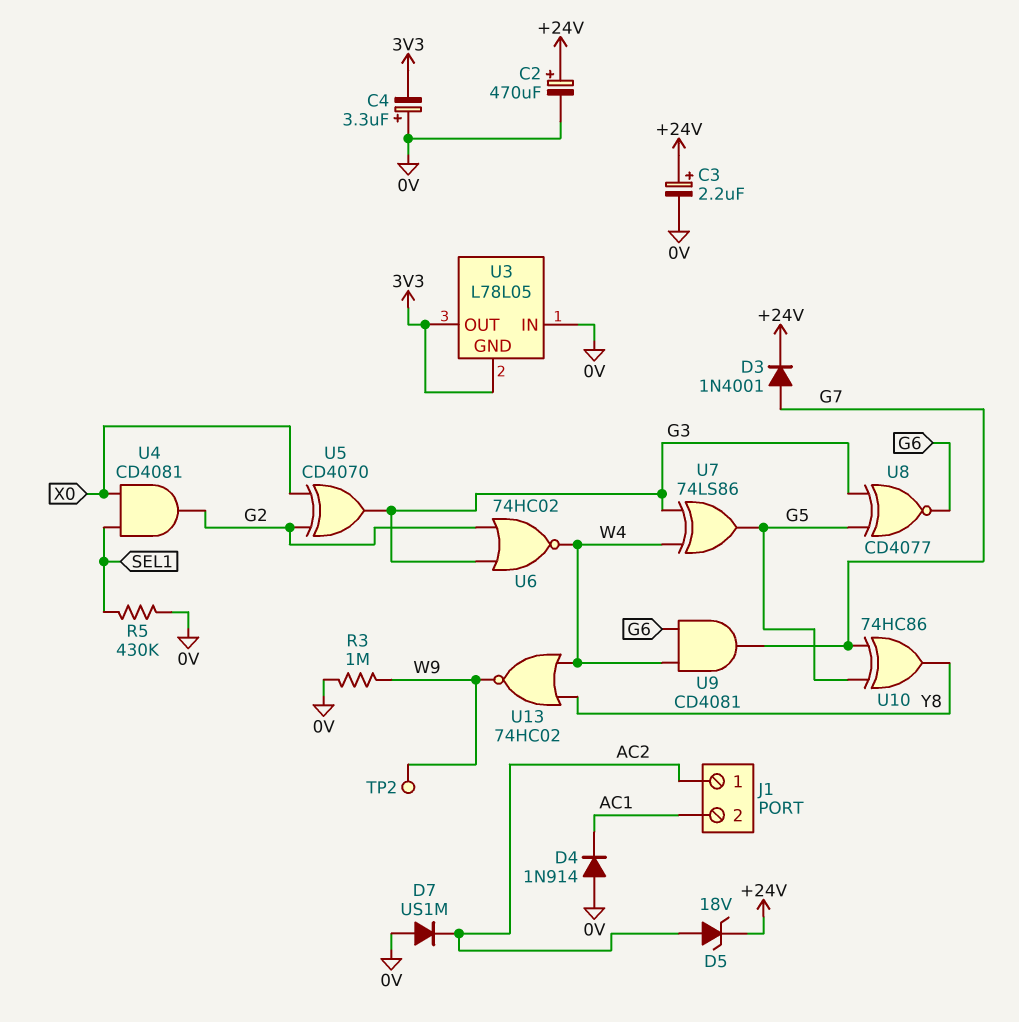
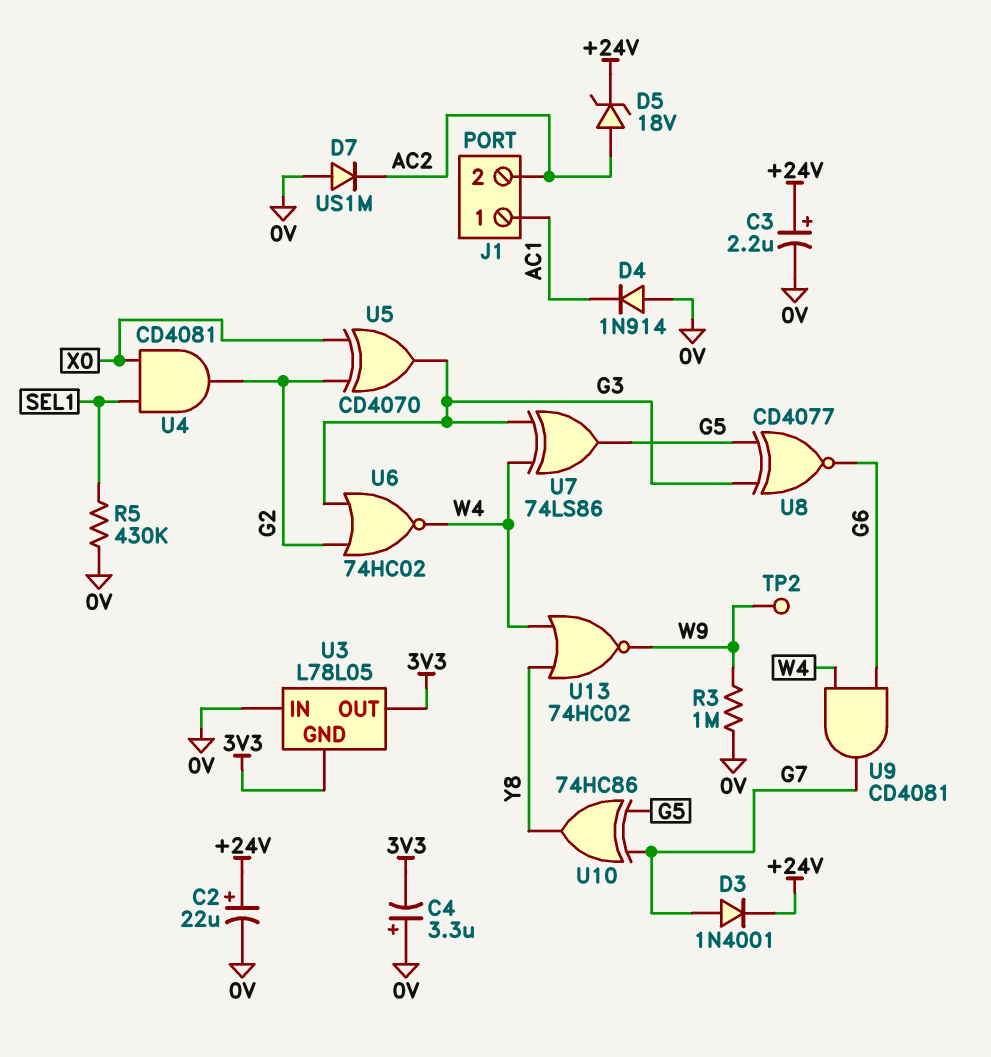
C2: 470uF (plus +24V, minus 0V) -> 22uF (plus +24V, minus 0V)
J1 pin 1: AC2 -> AC1
J1 pin 2: AC1 -> AC2

